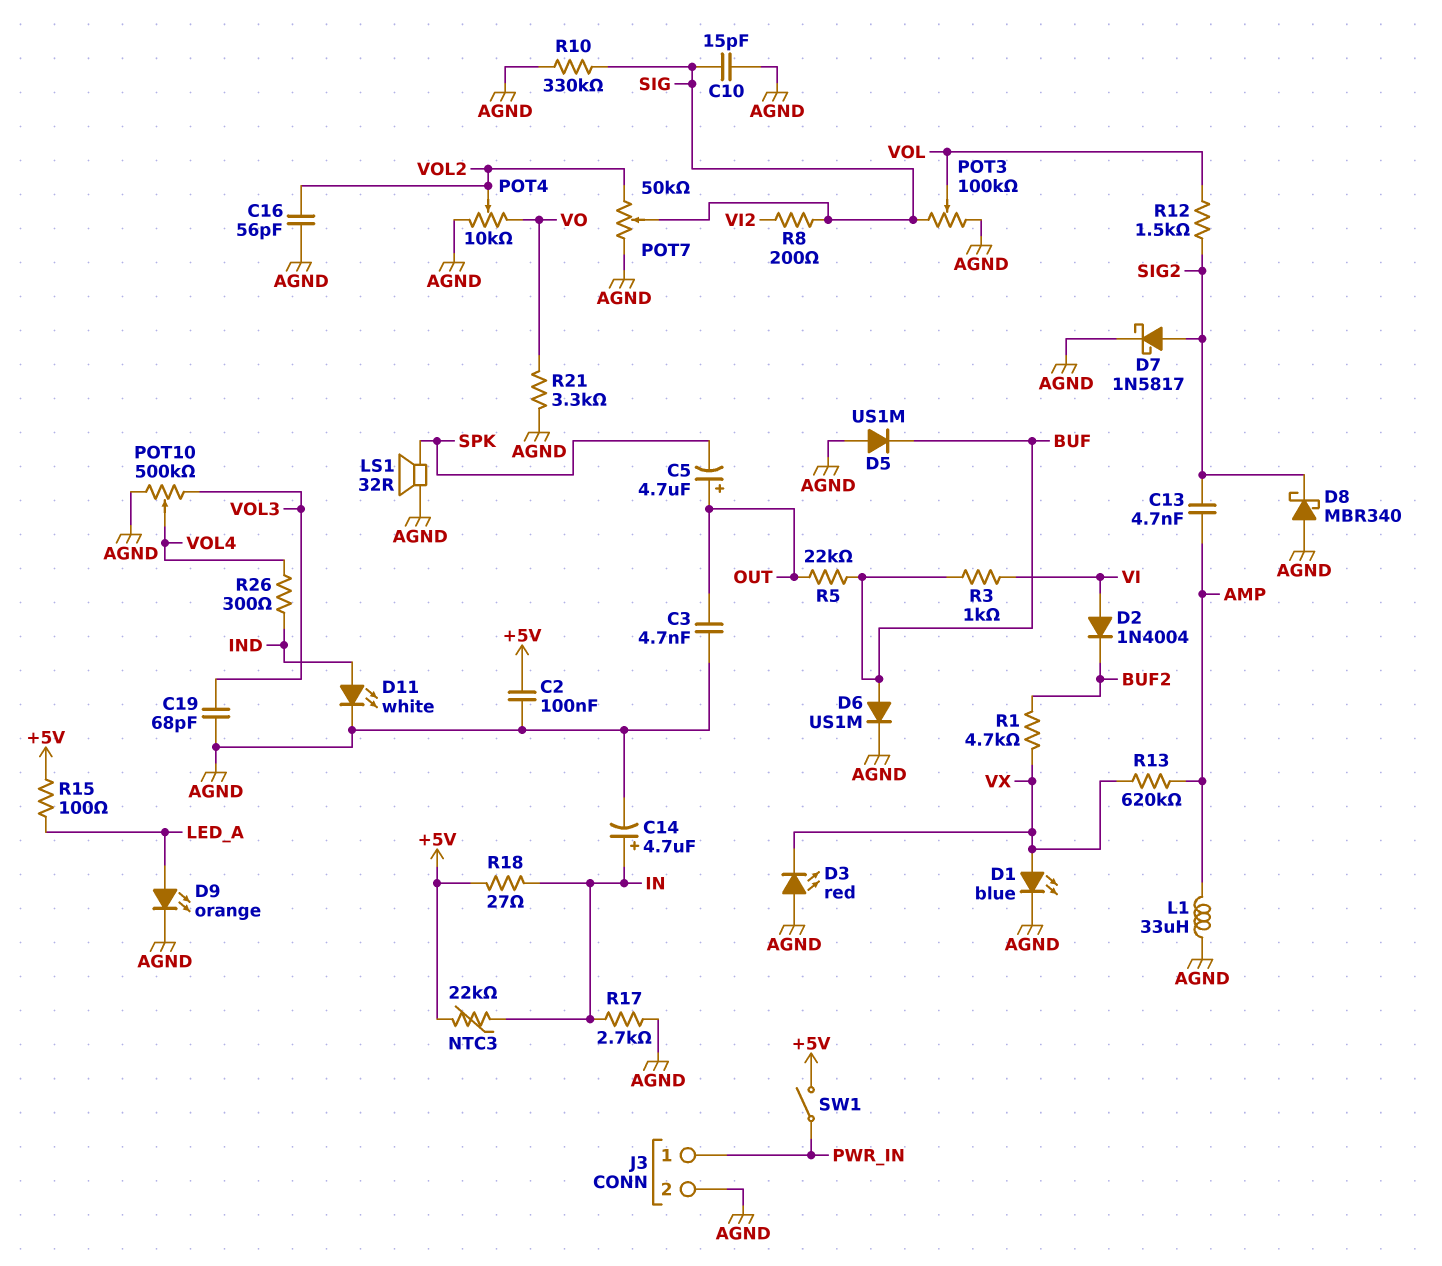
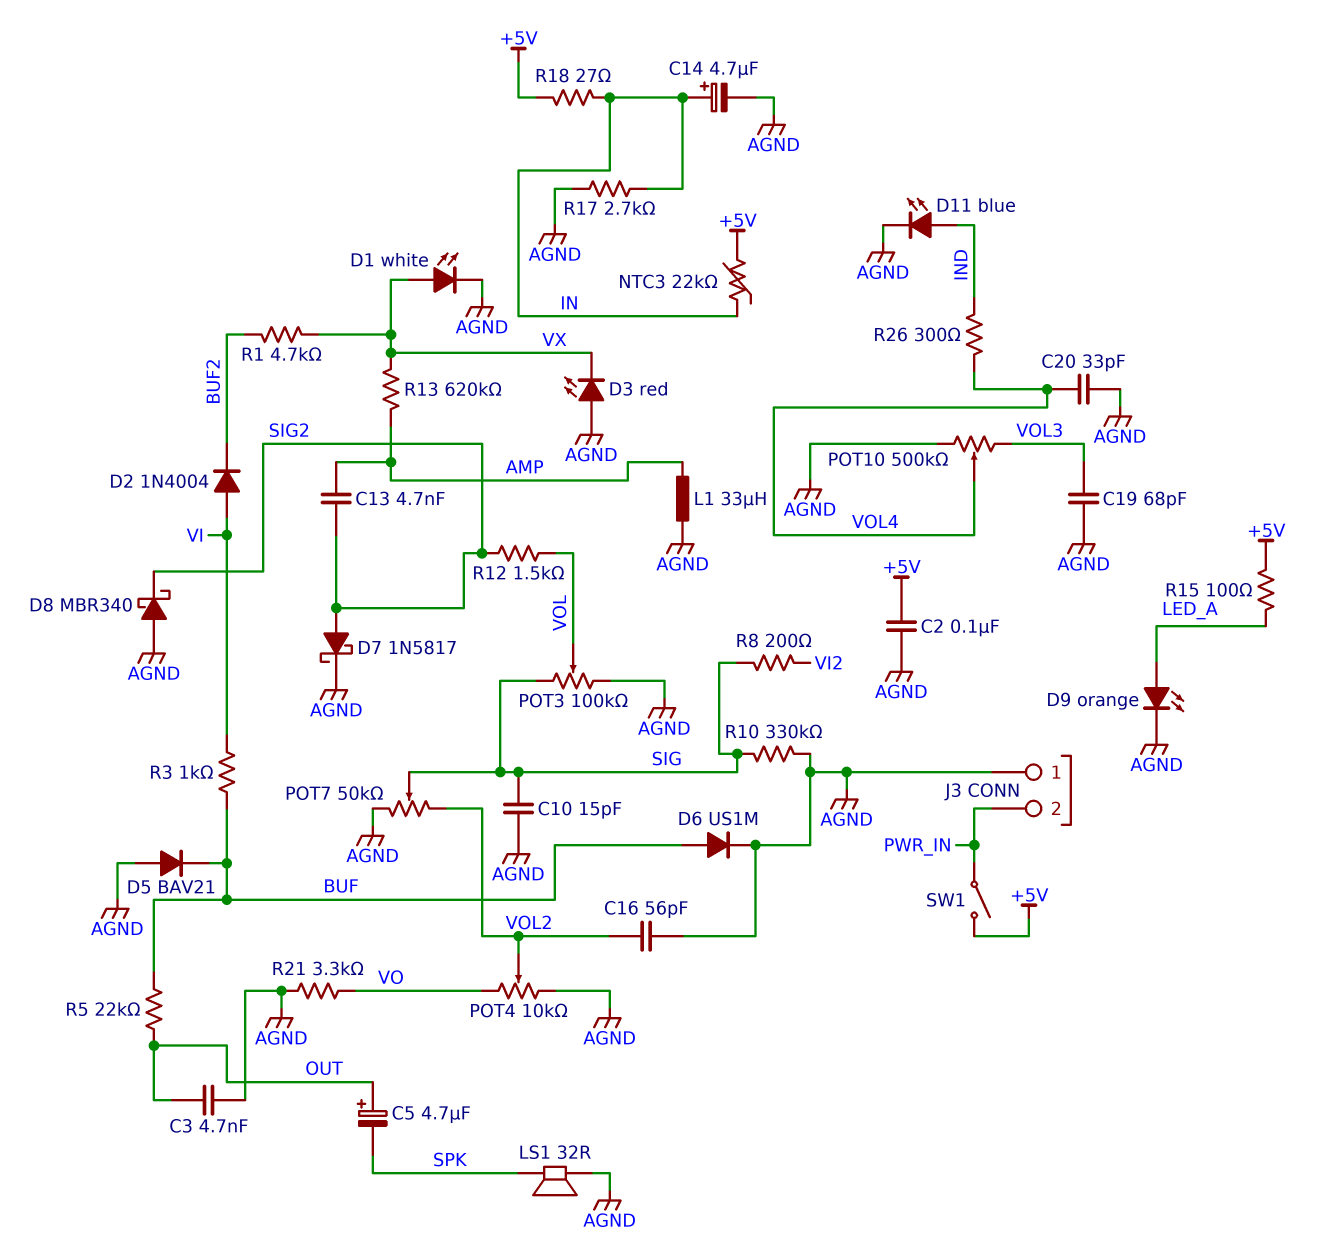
C20: none -> 33pF (AGND, VOL4)
D1: LED blue (A VX, K AGND) -> LED white (A VX, K AGND)
D5: diode US1M (A AGND, K BUF) -> diode BAV21 (A AGND, K BUF)
D11: LED white (A IND, K AGND) -> LED blue (A IND, K AGND)
J3 pin 1: PWR_IN -> AGND
J3 pin 2: AGND -> PWR_IN

